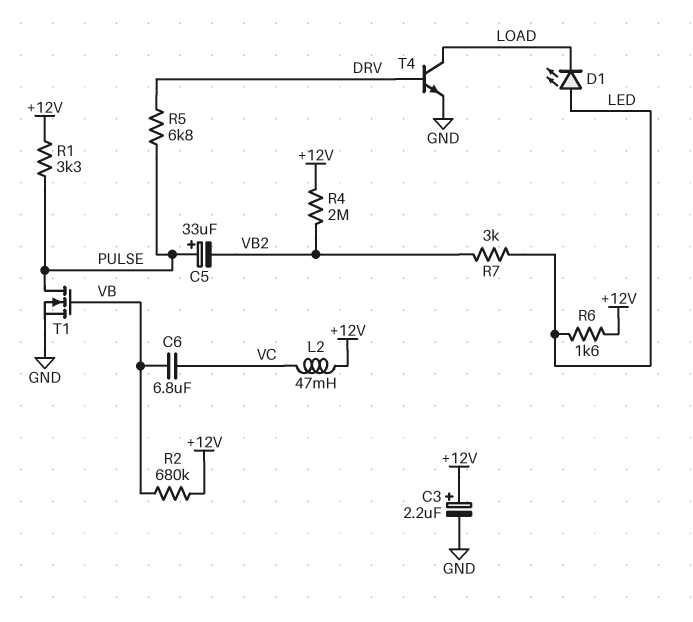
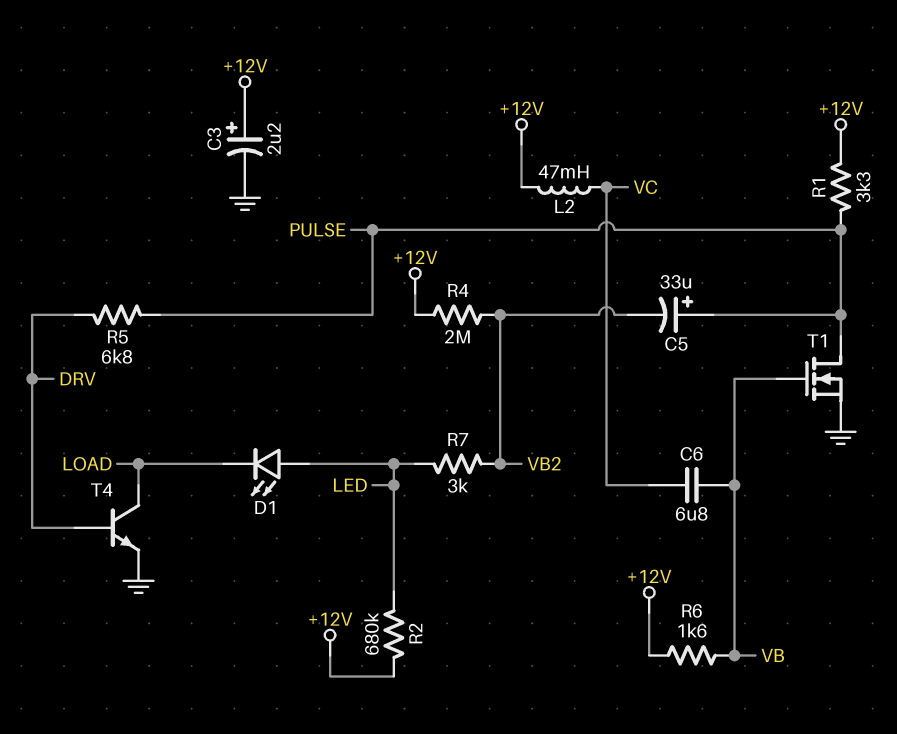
R2: 680k (+12V, VB) -> 680k (+12V, LED)
R6: 1.6k (+12V, LED) -> 1.6k (+12V, VB)

